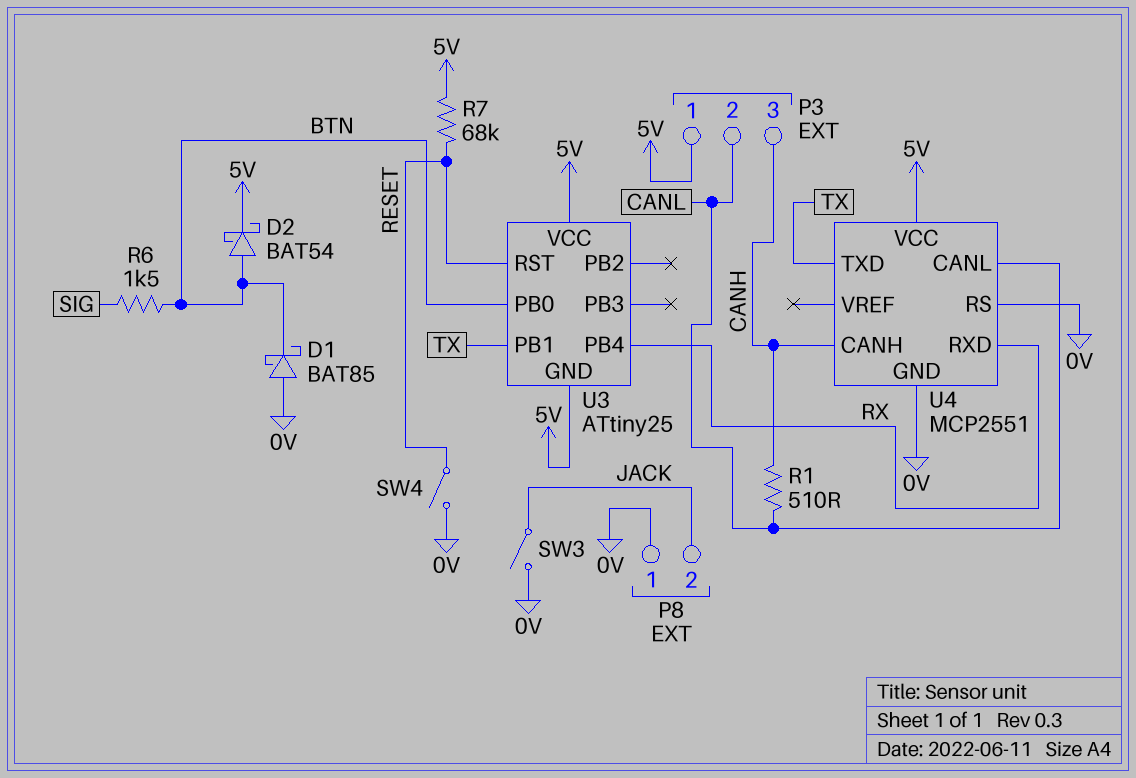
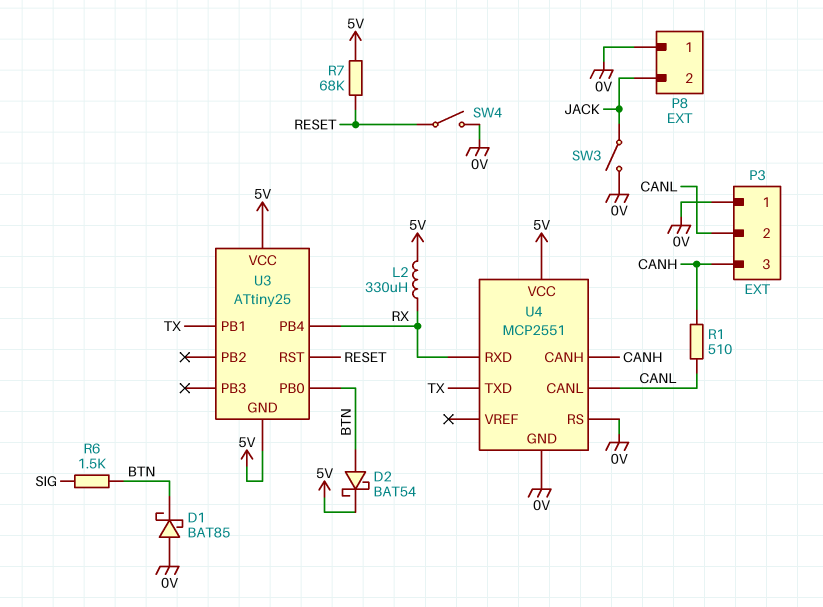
L2: none -> 330uH (5V, RX)
P3 pin 1: 5V -> 0V

